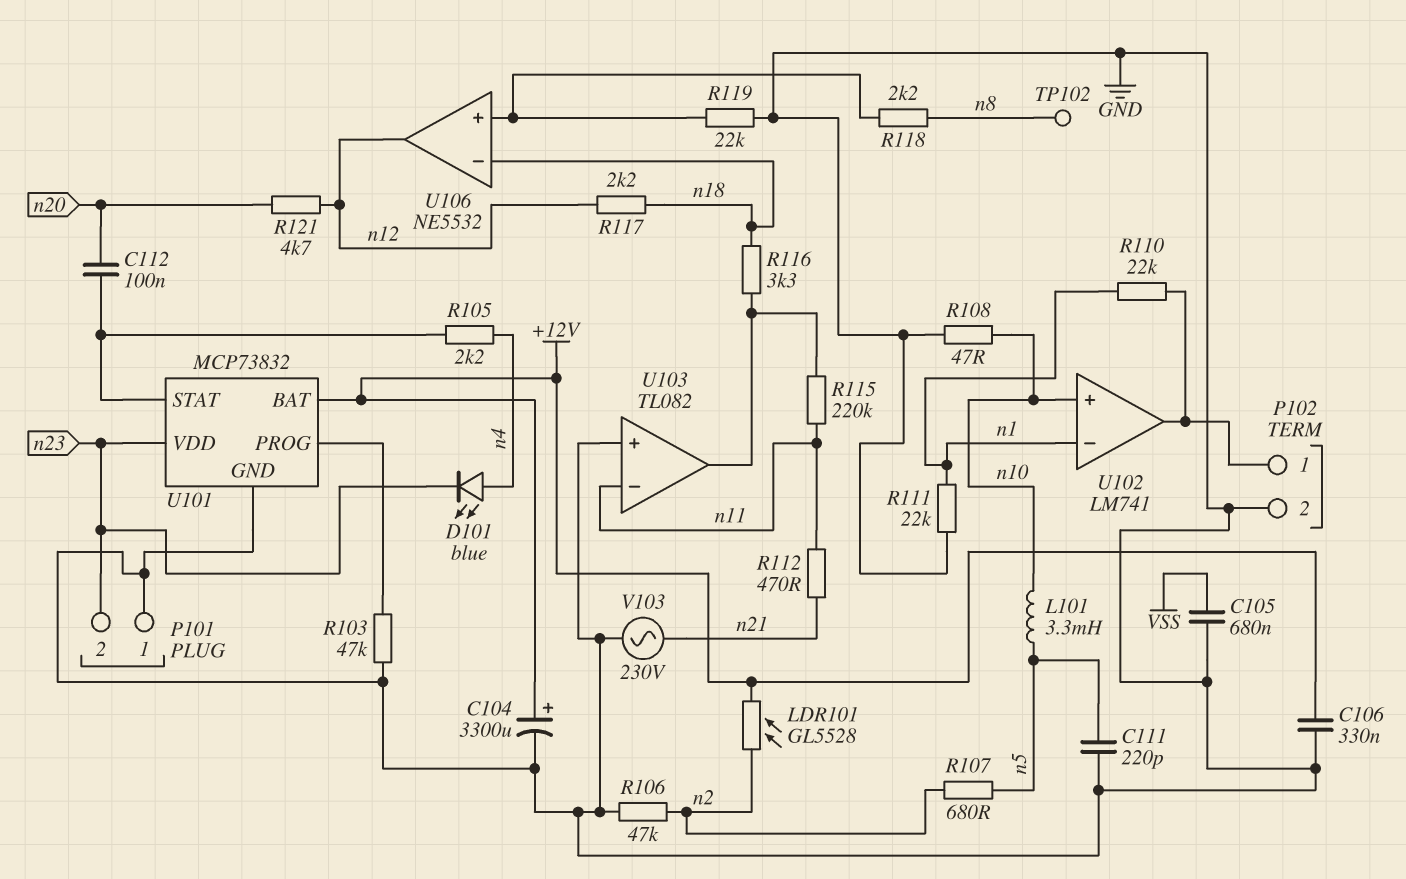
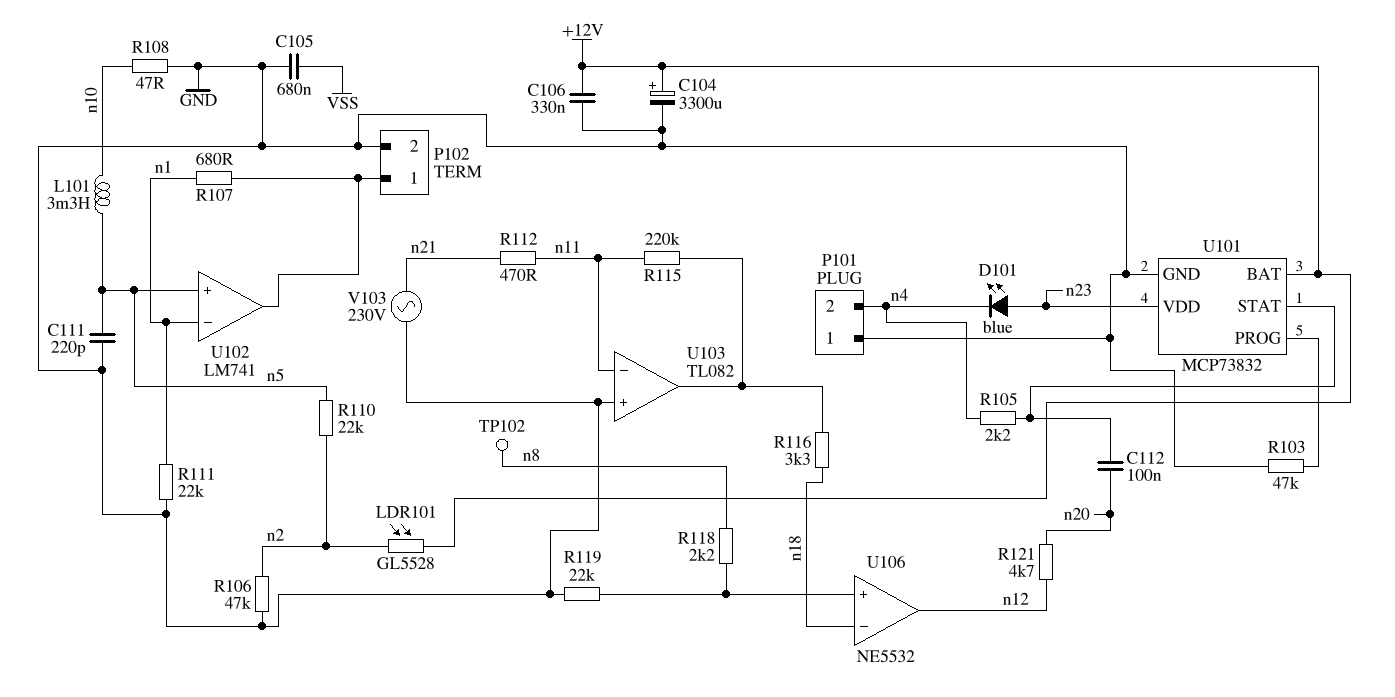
D101: LED blue (A n4, K n23) -> LED blue (A n23, K n4)
P101 pin 2: n23 -> n4
R107: 680 (n2, n5) -> 680 (P102/1, n1)
R110: 22k (P102/1, n1) -> 22k (n2, n5)
R117: 2.2k (n12, n18) -> none
U102 pin in+: n10 -> n5

